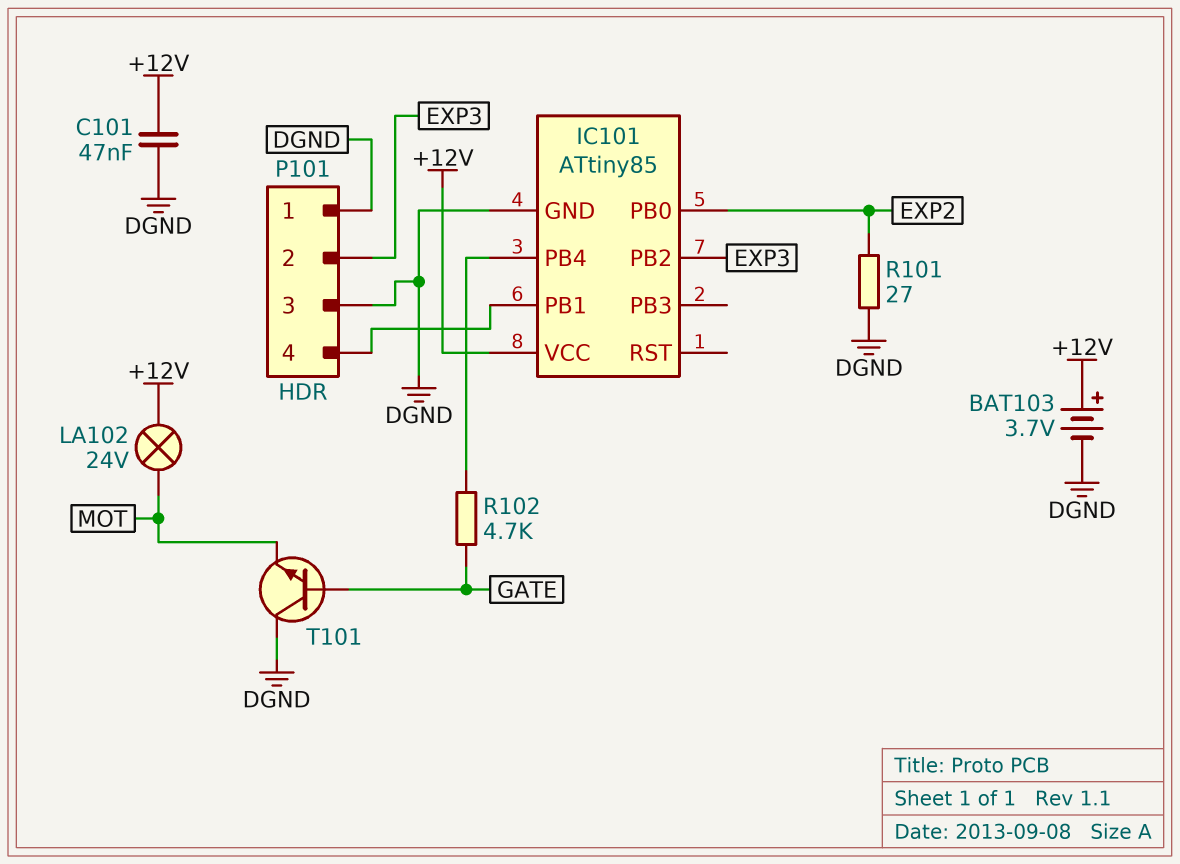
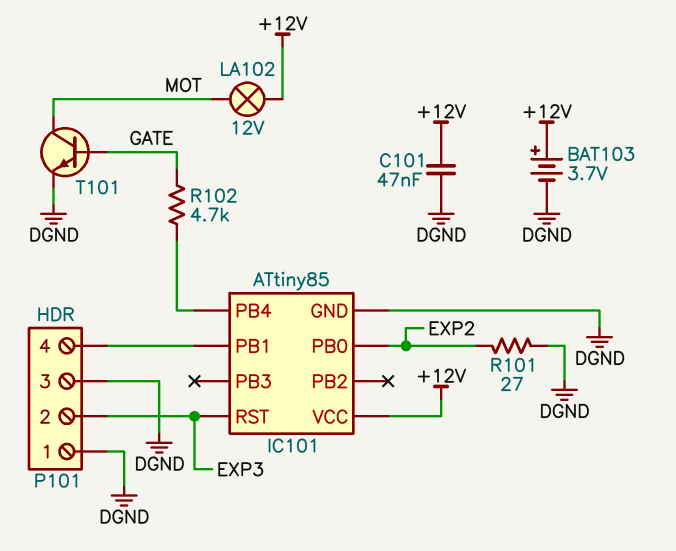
IC101 pin PB2: EXP3 -> none
IC101 pin RST: none -> EXP3
LA102: lamp 24V (+12V, MOT) -> lamp 12V (+12V, MOT)
T101: NPN (B GATE, C DGND, E MOT) -> NPN (B GATE, C MOT, E DGND)

